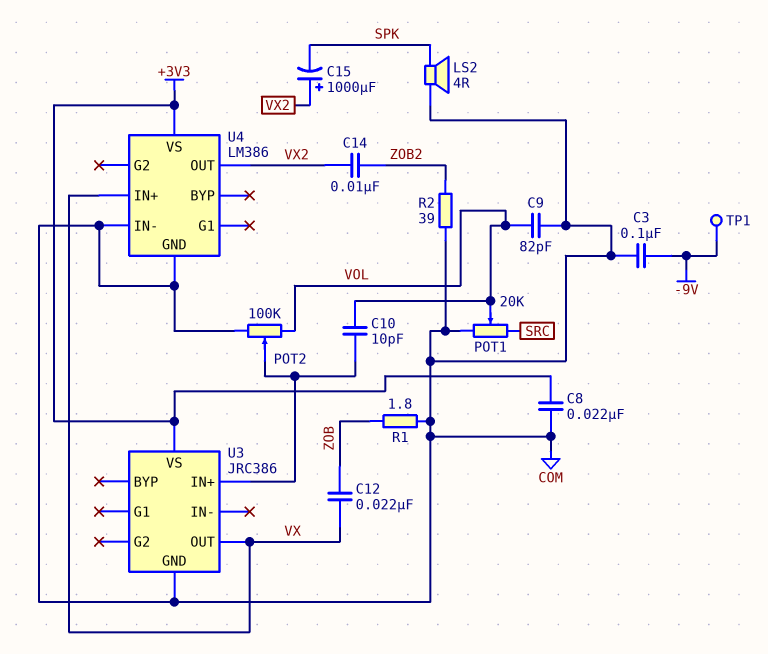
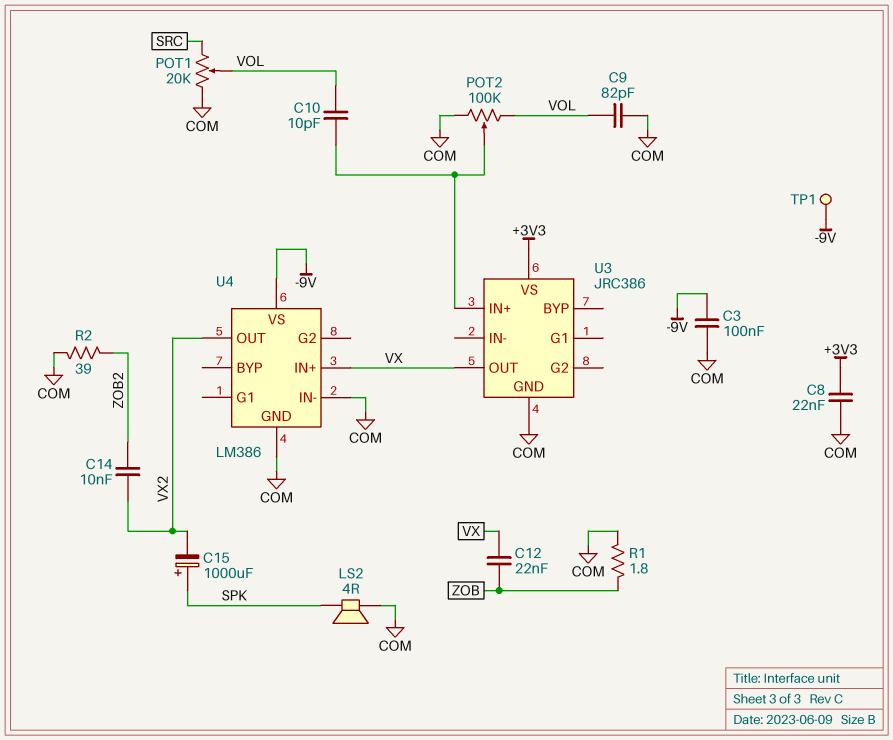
C15: 1000uF (plus VX2, minus SPK) -> 1000uF (plus SPK, minus VX2)
U4 pin VS: +3V3 -> -9V

